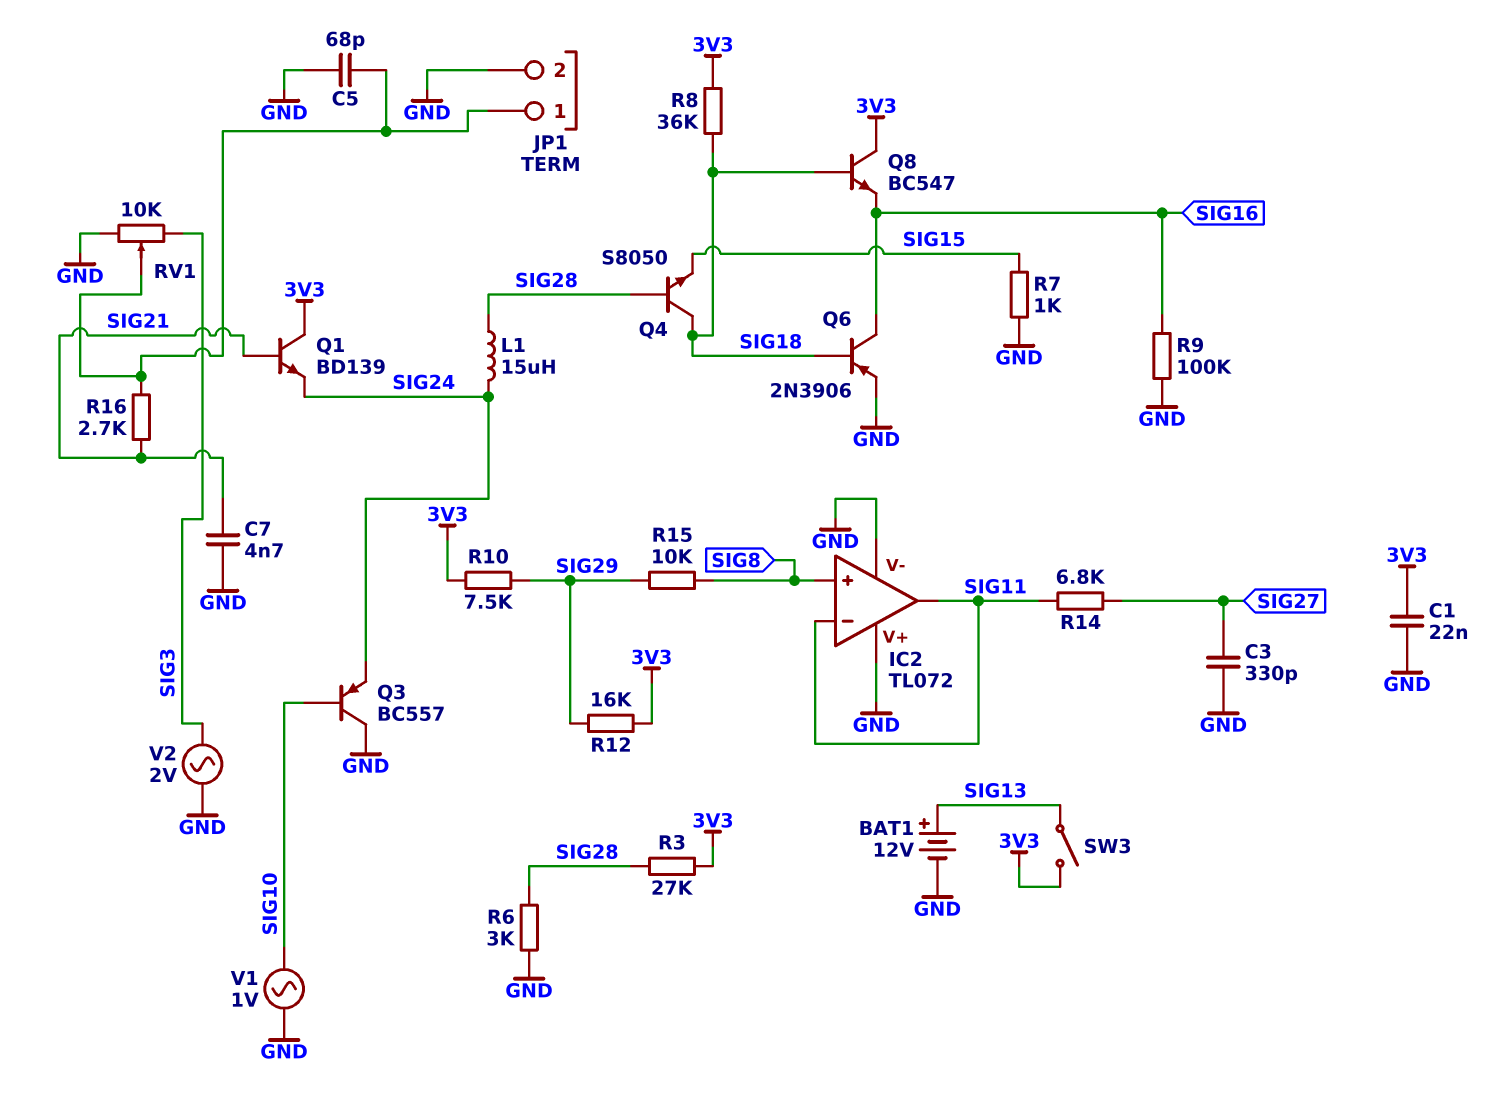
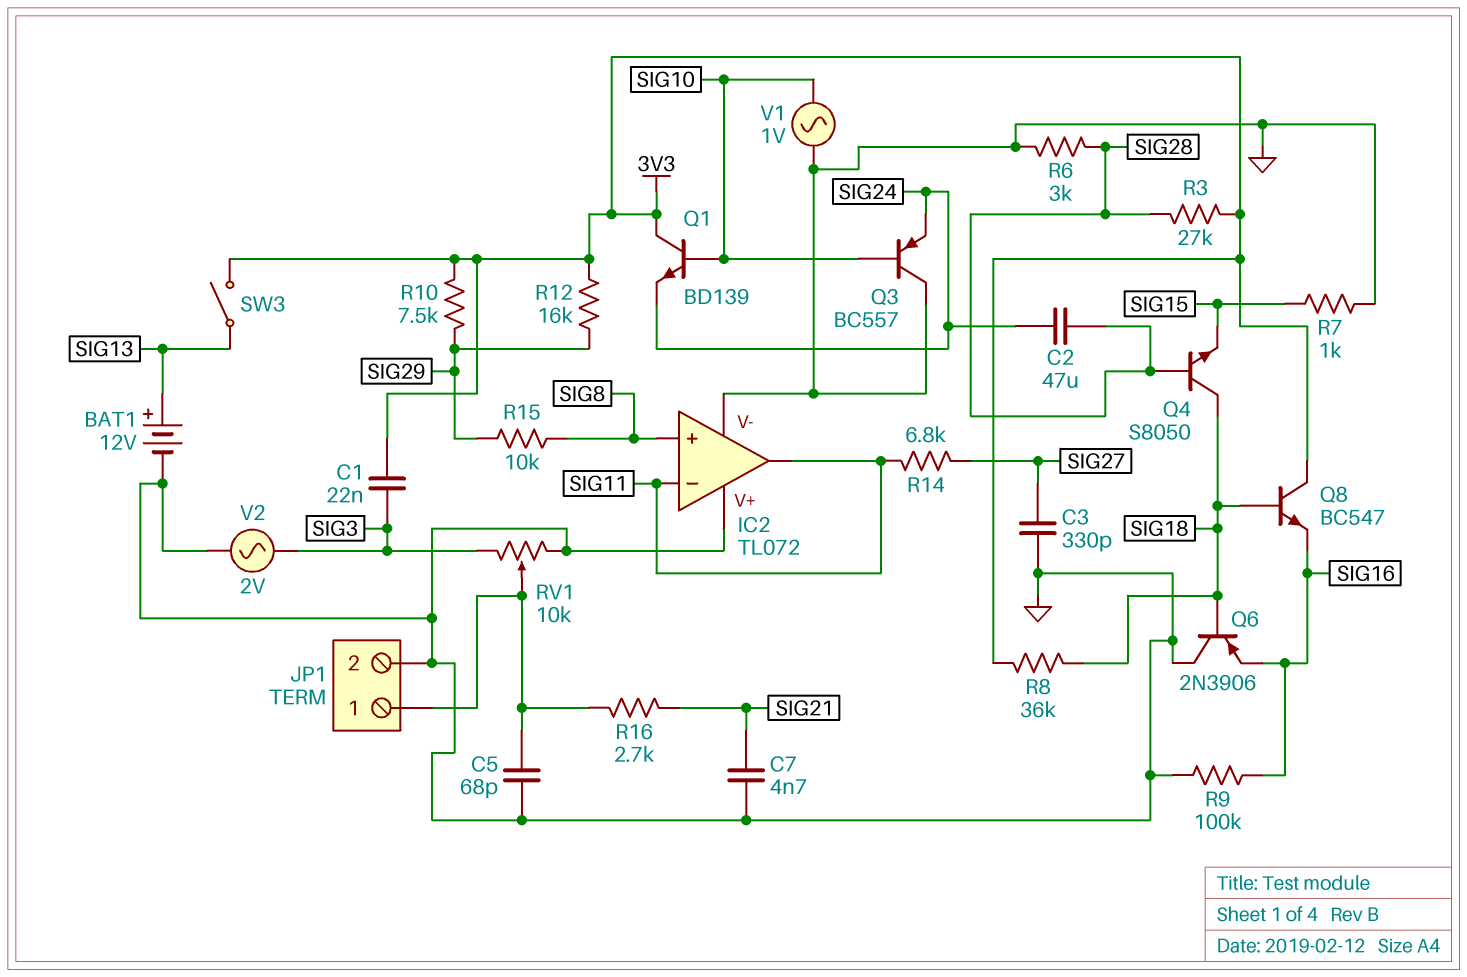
C1: 22nF (3V3, GND) -> 22nF (3V3, SIG3)
C2: none -> 47uF (SIG24, SIG28)
L1: 15uH (SIG24, SIG28) -> none
Q1: NPN BD139 (B SIG21, C 3V3, E SIG24) -> NPN BD139 (B SIG10, C 3V3, E SIG24)
Q6: PNP 2N3906 (B SIG18, C SIG16, E GND) -> PNP 2N3906 (B SIG18, C GND, E SIG16)

